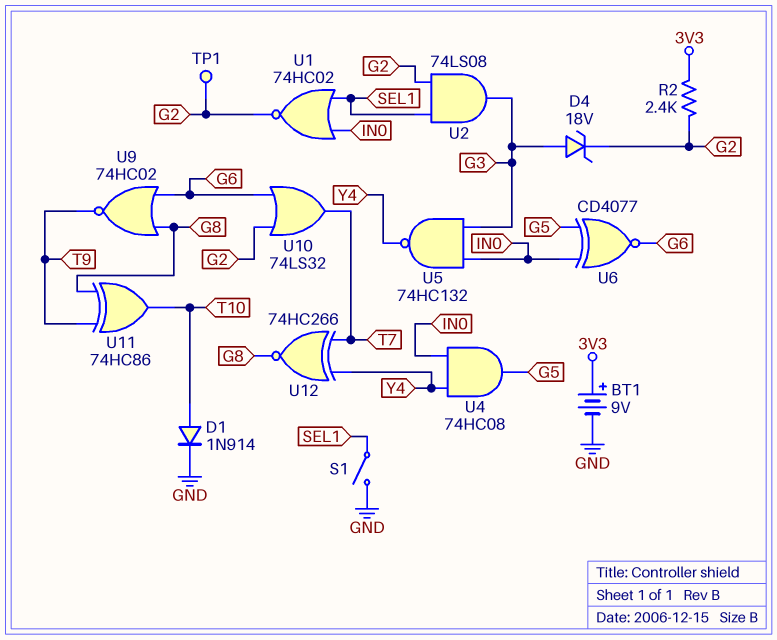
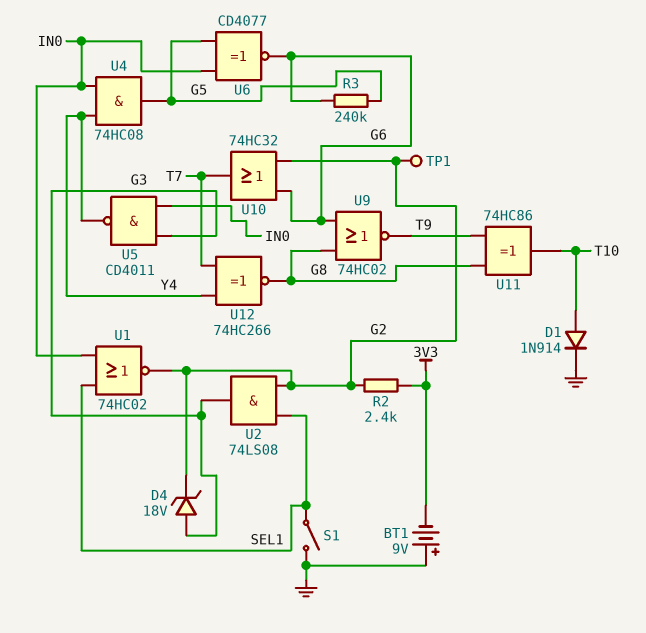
BT1: 9V (plus 3V3, minus GND) -> 9V (plus GND, minus 3V3)
R3: none -> 240k (G5, G6)
U5: NAND 74HC132 (in G3, in IN0, out Y4) -> NAND CD4011 (in G3, in IN0, out Y4)
U10: OR 74LS32 (in G2, in G6, out T7) -> OR 74HC32 (in G2, in G6, out T7)

